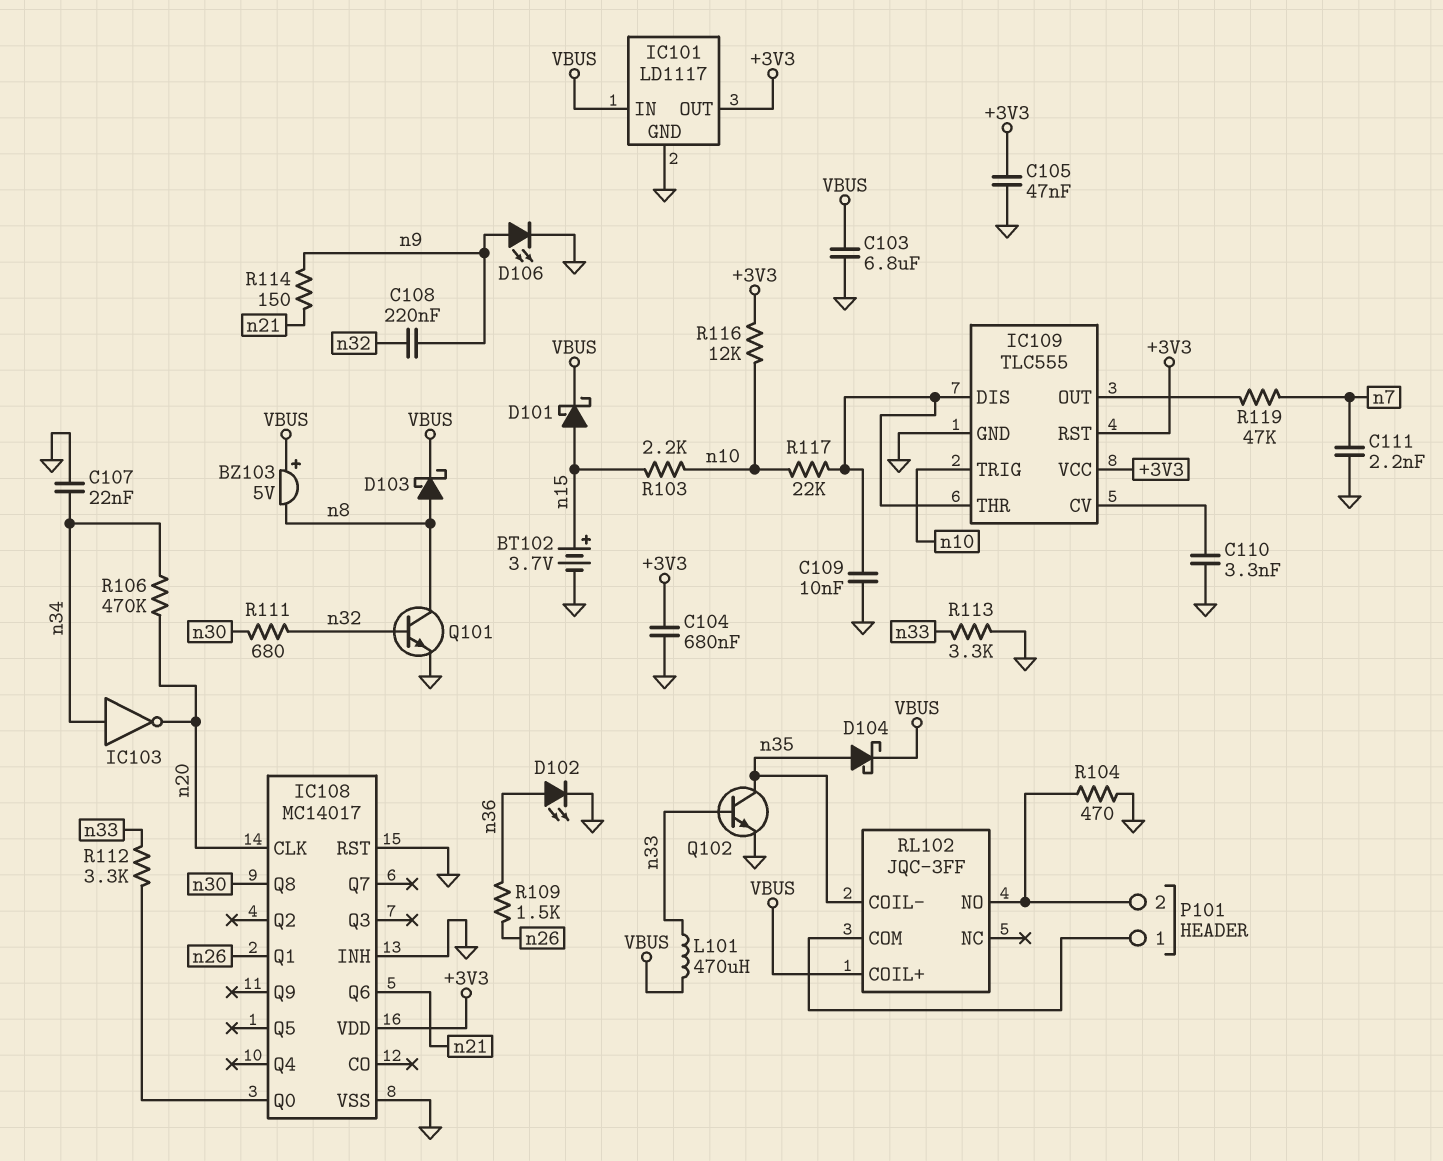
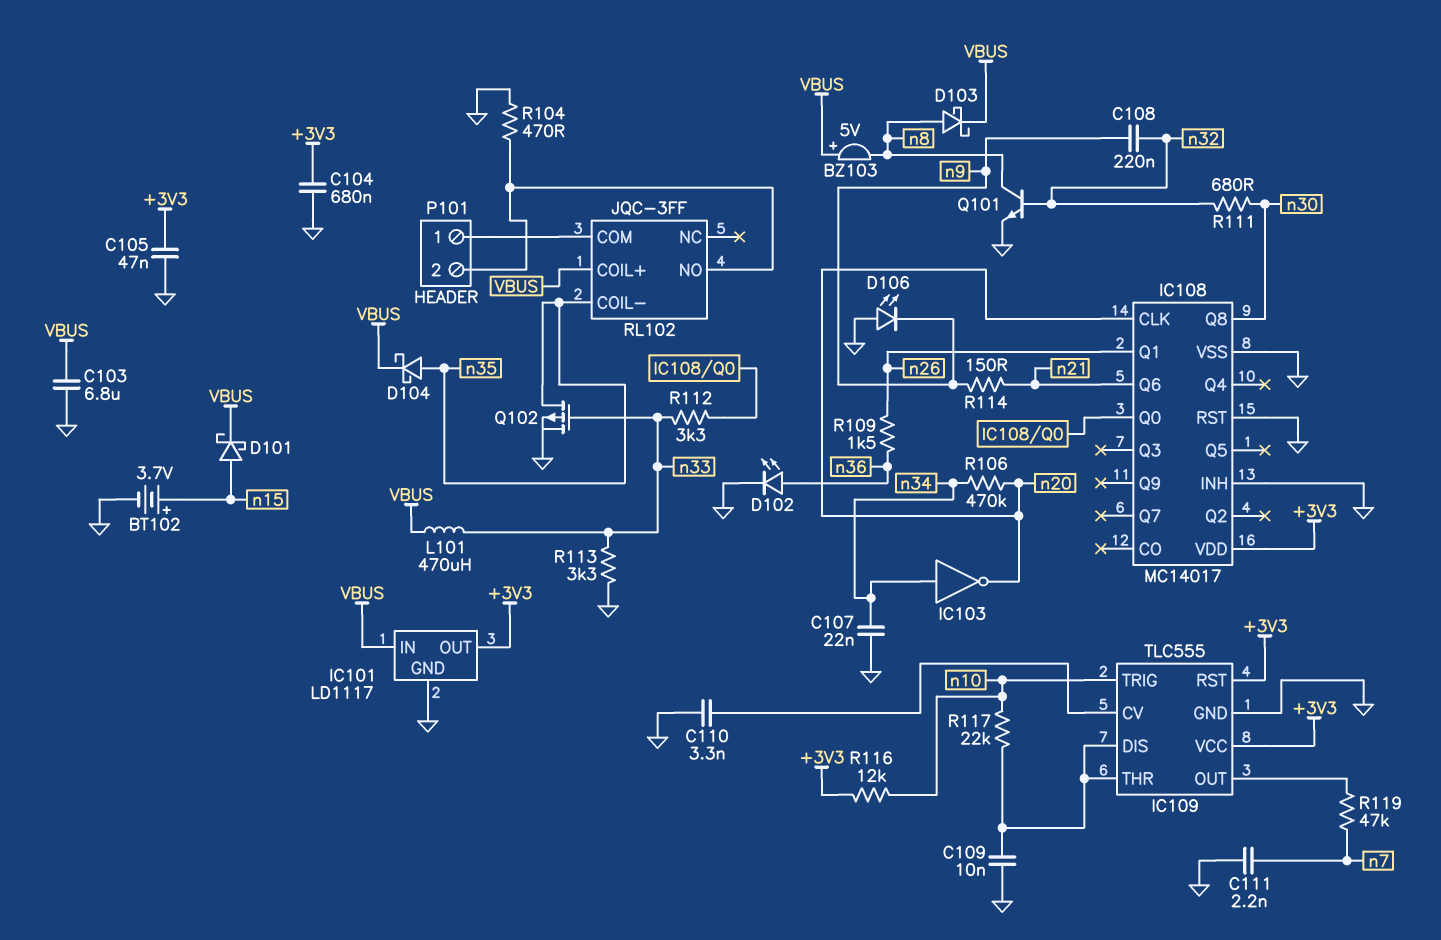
D106: LED (A n9, K GND) -> LED (A GND, K n9)
Q102: NPN (B n33, C n35, E GND) -> PMOS (G n33, D n35, S GND)
R103: 2.2k (n10, n15) -> none

